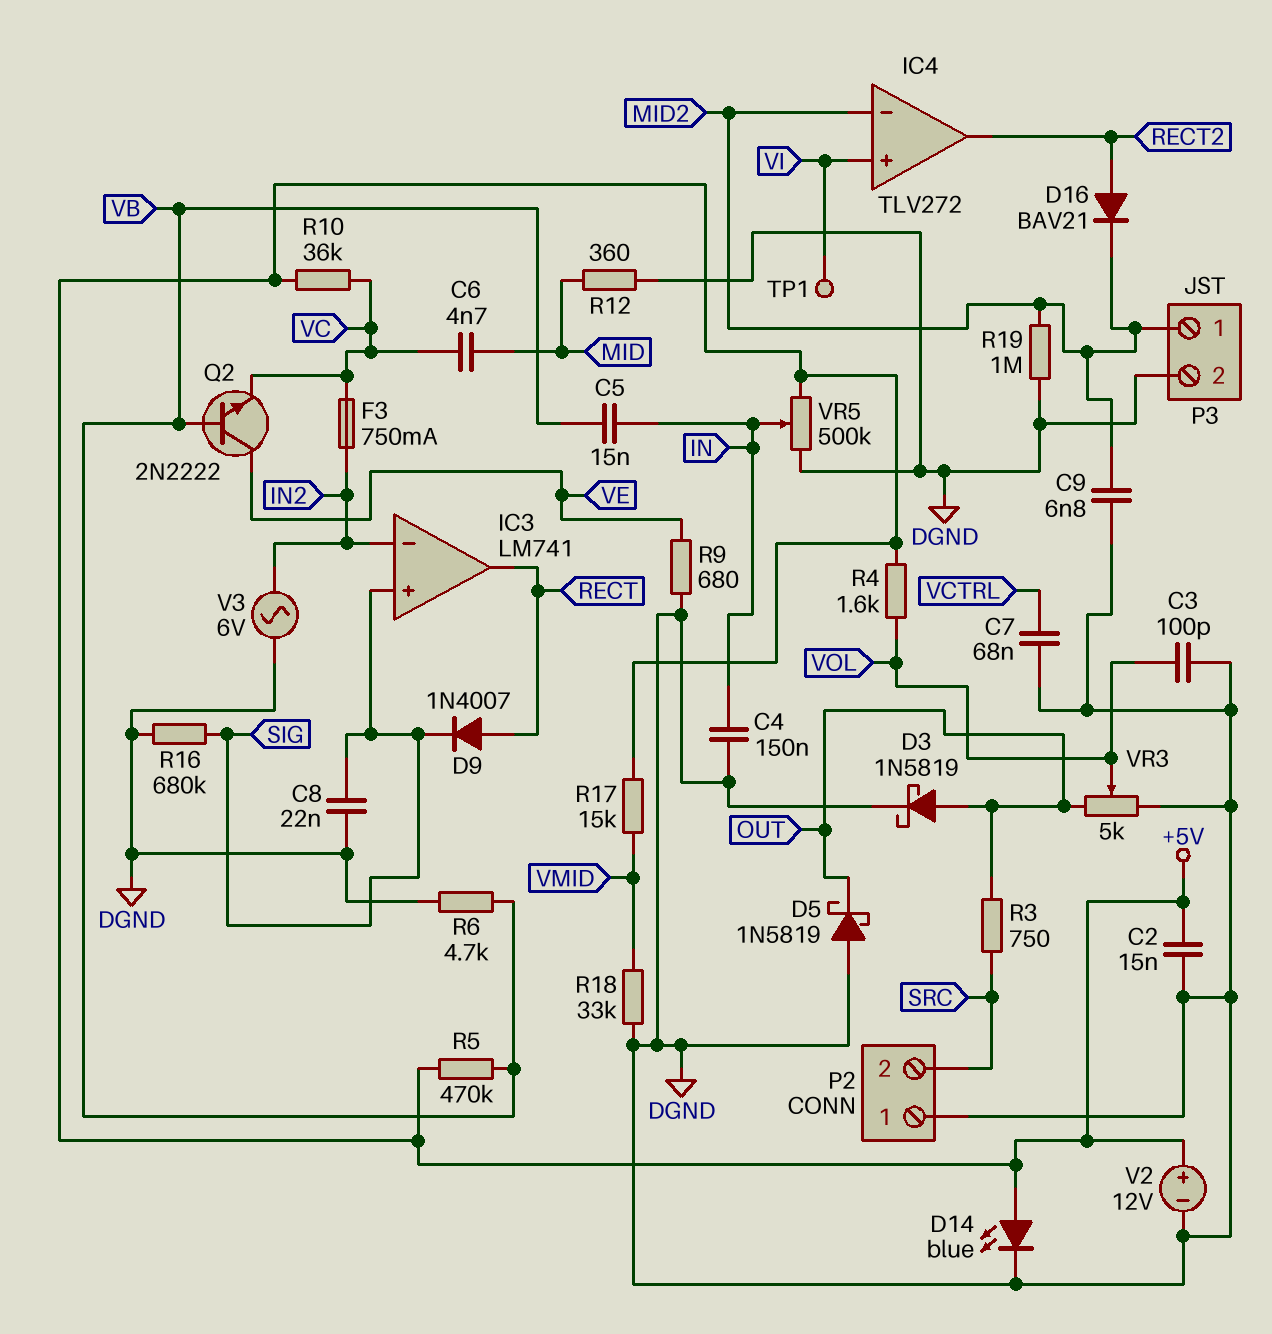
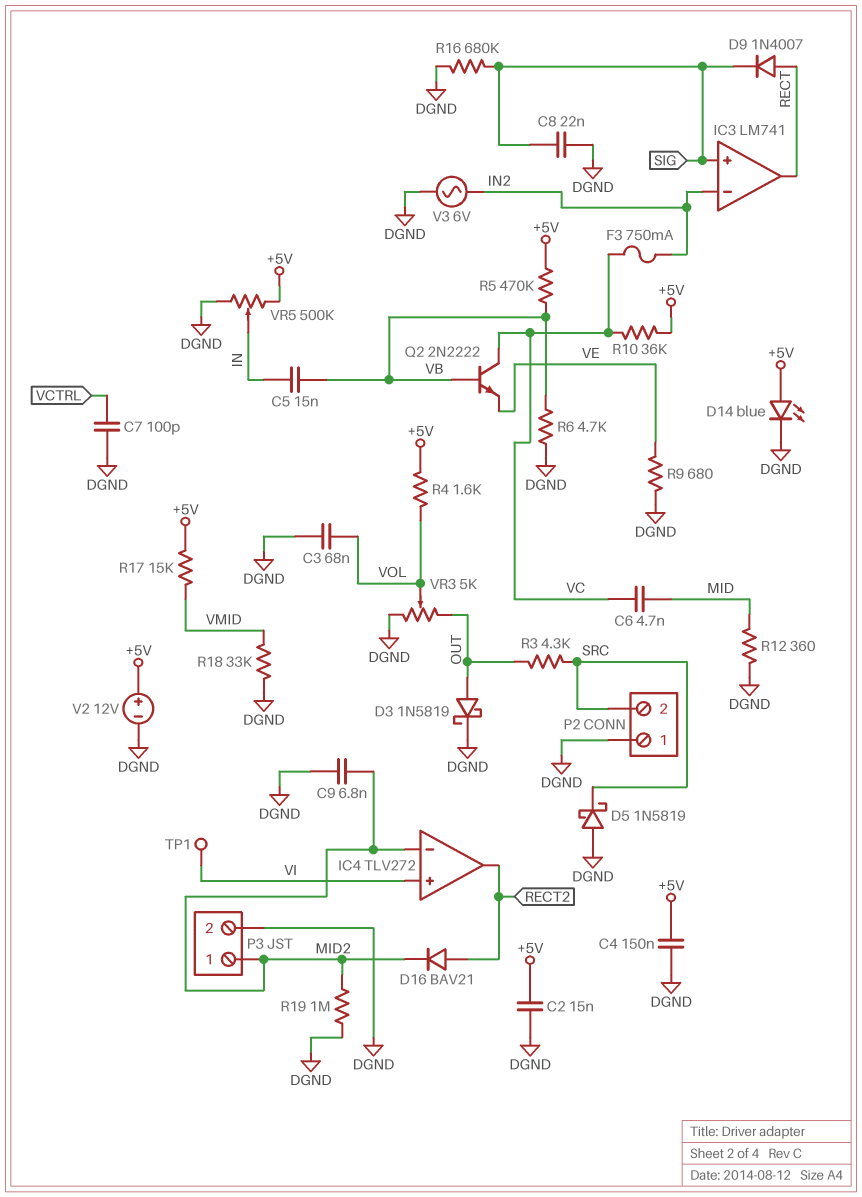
C3: 100pF (DGND, VOL) -> 68nF (DGND, VOL)
C4: 150nF (DGND, IN) -> 150nF (+5V, DGND)
C7: 68nF (DGND, VCTRL) -> 100pF (DGND, VCTRL)
D5: schottky 1N5819 (A DGND, K OUT) -> schottky 1N5819 (A DGND, K SRC)
Q2: NPN 2N2222 (B VB, C VE, E VC) -> NPN 2N2222 (B VB, C VC, E VE)
R3: 750 (OUT, SRC) -> 4.3k (OUT, SRC)

